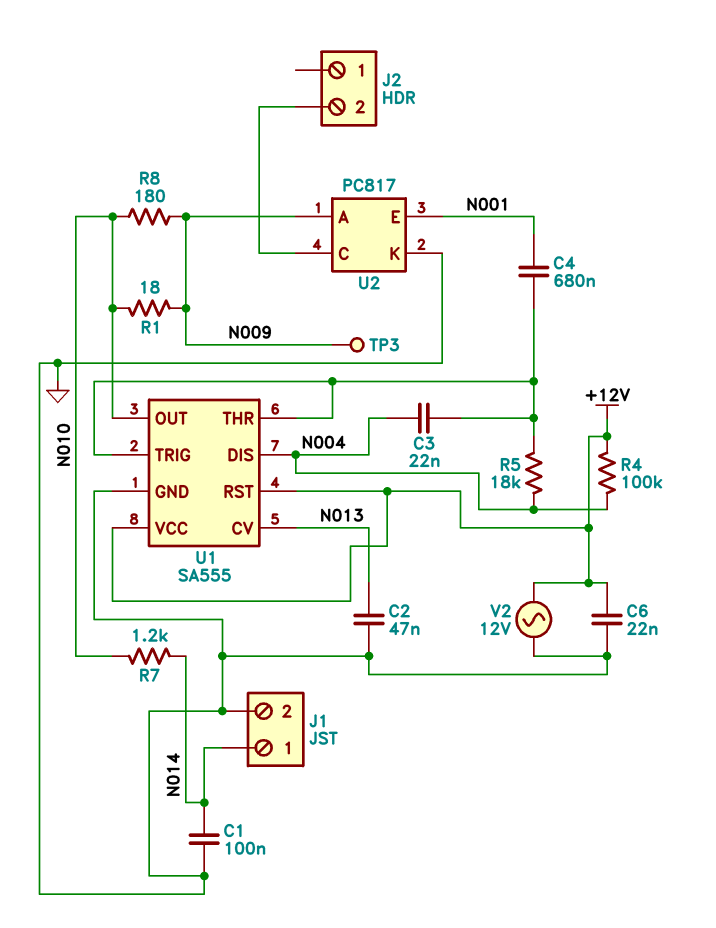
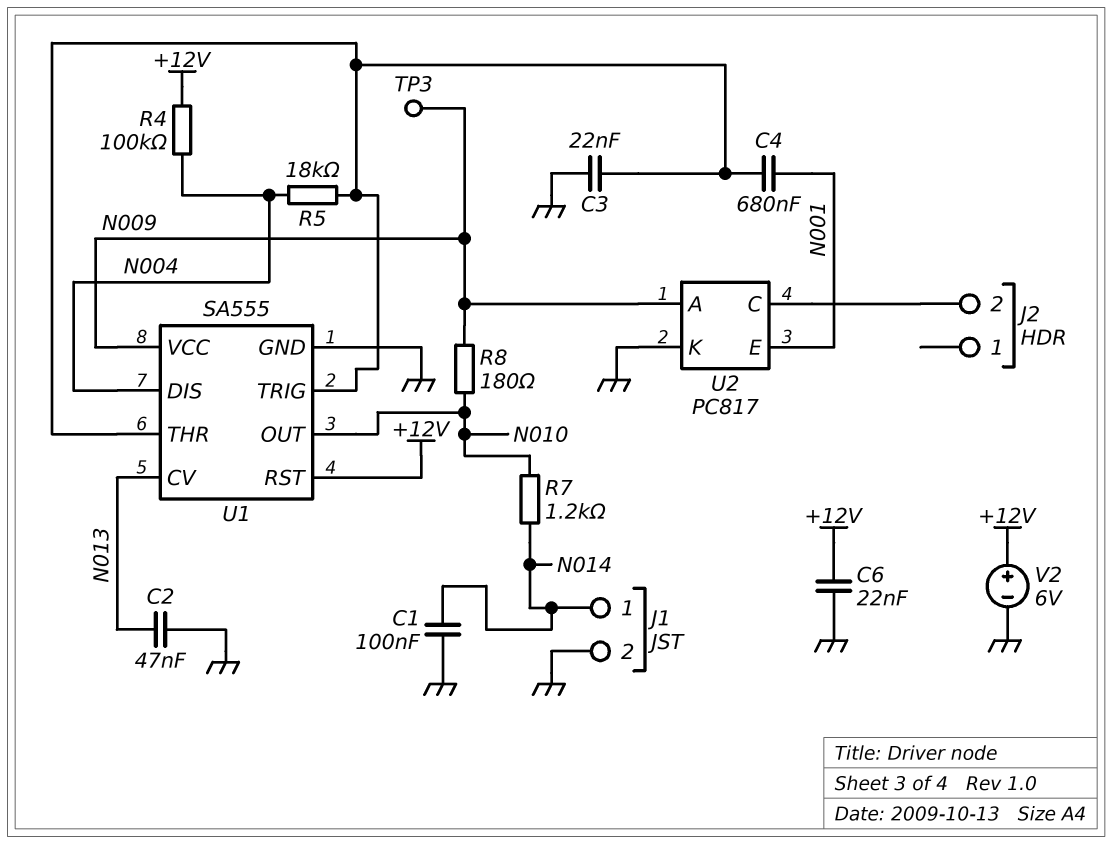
C3: 22nF (N004, U1/THR) -> 22nF (GND, U1/THR)
R1: 18 (N009, N010) -> none
U1 pin VCC: +12V -> N009
V2: AC 12V (+12V, GND) -> 6V (plus +12V, minus GND)

